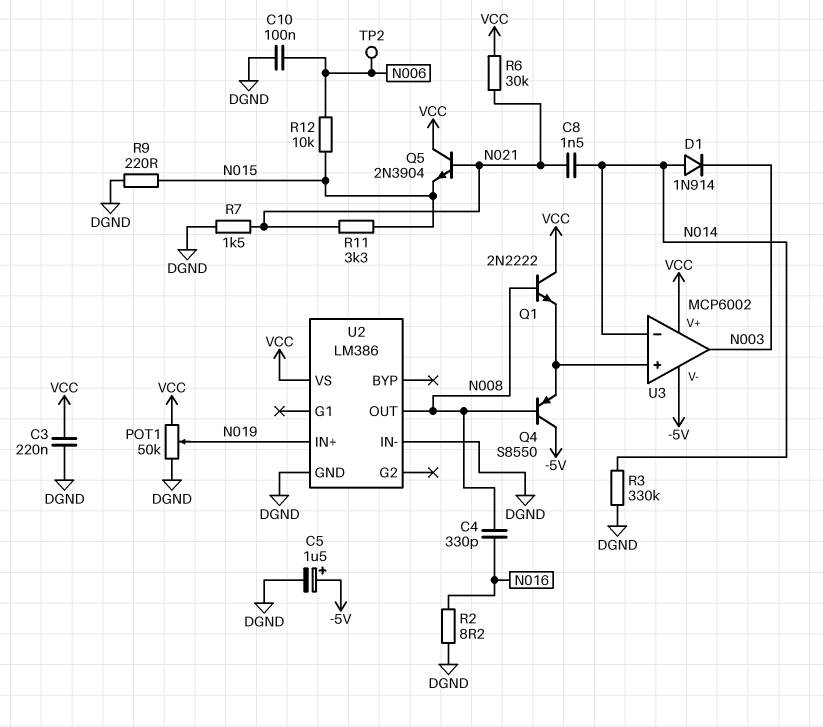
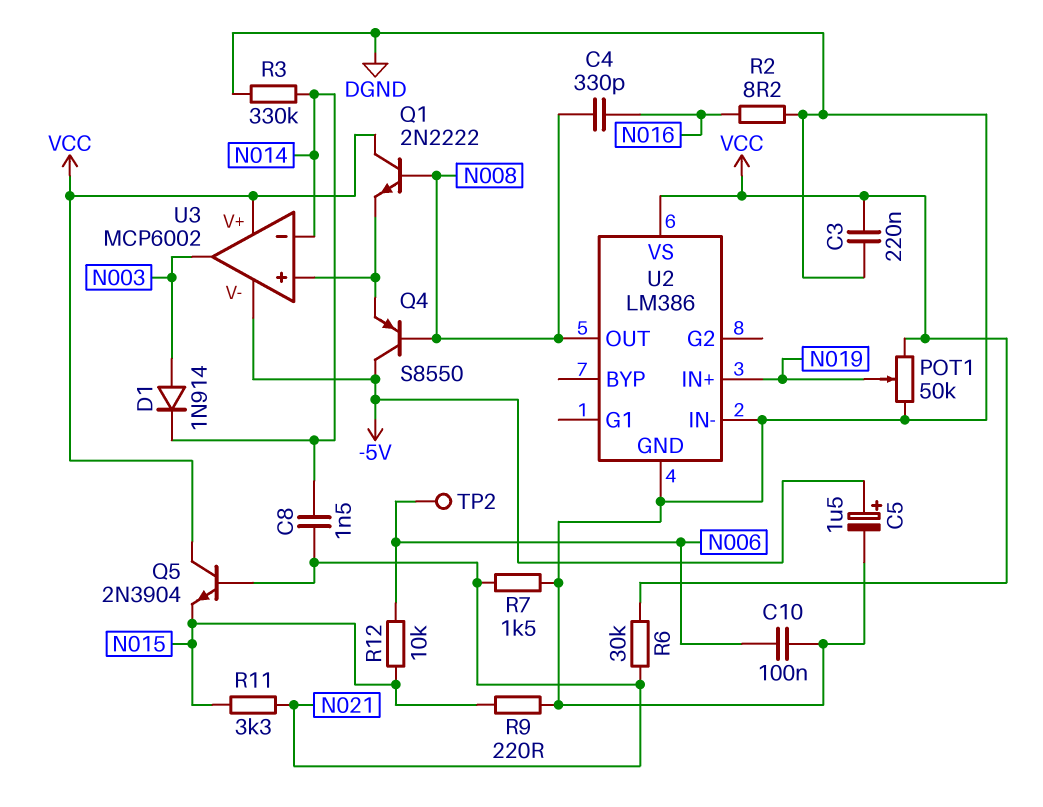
D1: diode 1N914 (A N014, K N003) -> diode 1N914 (A N003, K N014)

